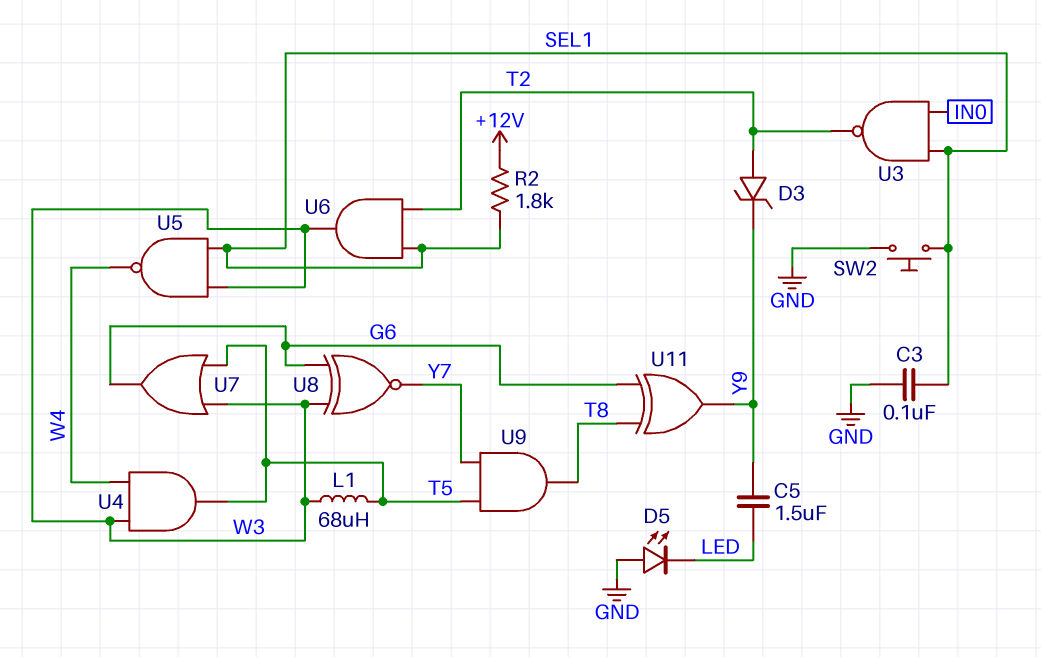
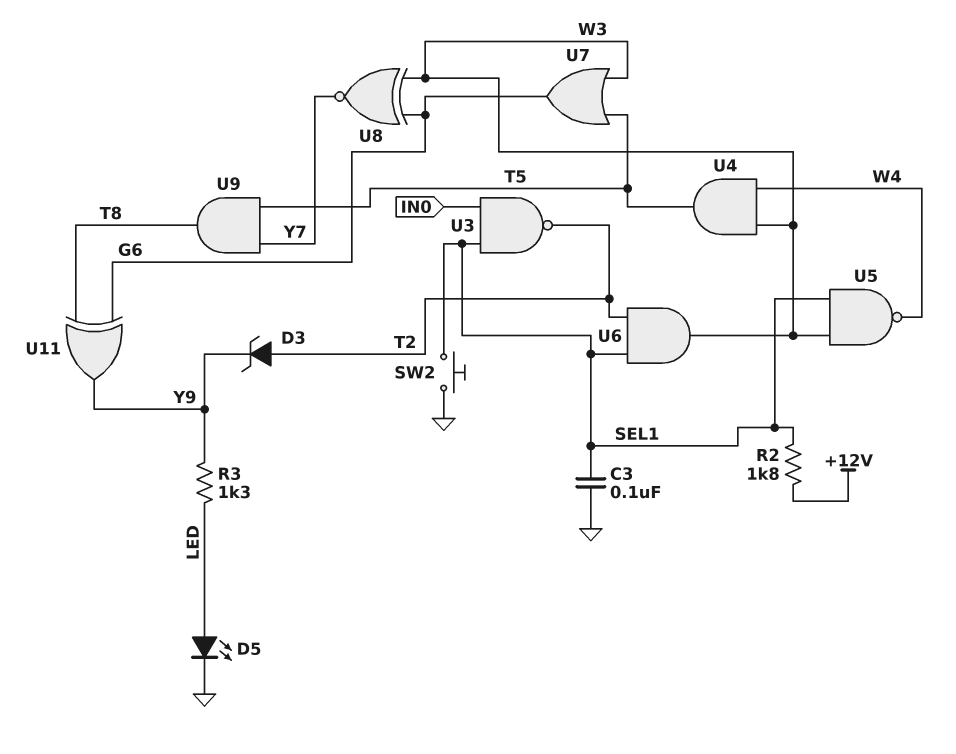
C5: 1.5uF (LED, Y9) -> none
D5: LED (A GND, K LED) -> LED (A LED, K GND)
L1: 68uH (T5, W3) -> none
R3: none -> 1.3k (LED, Y9)

